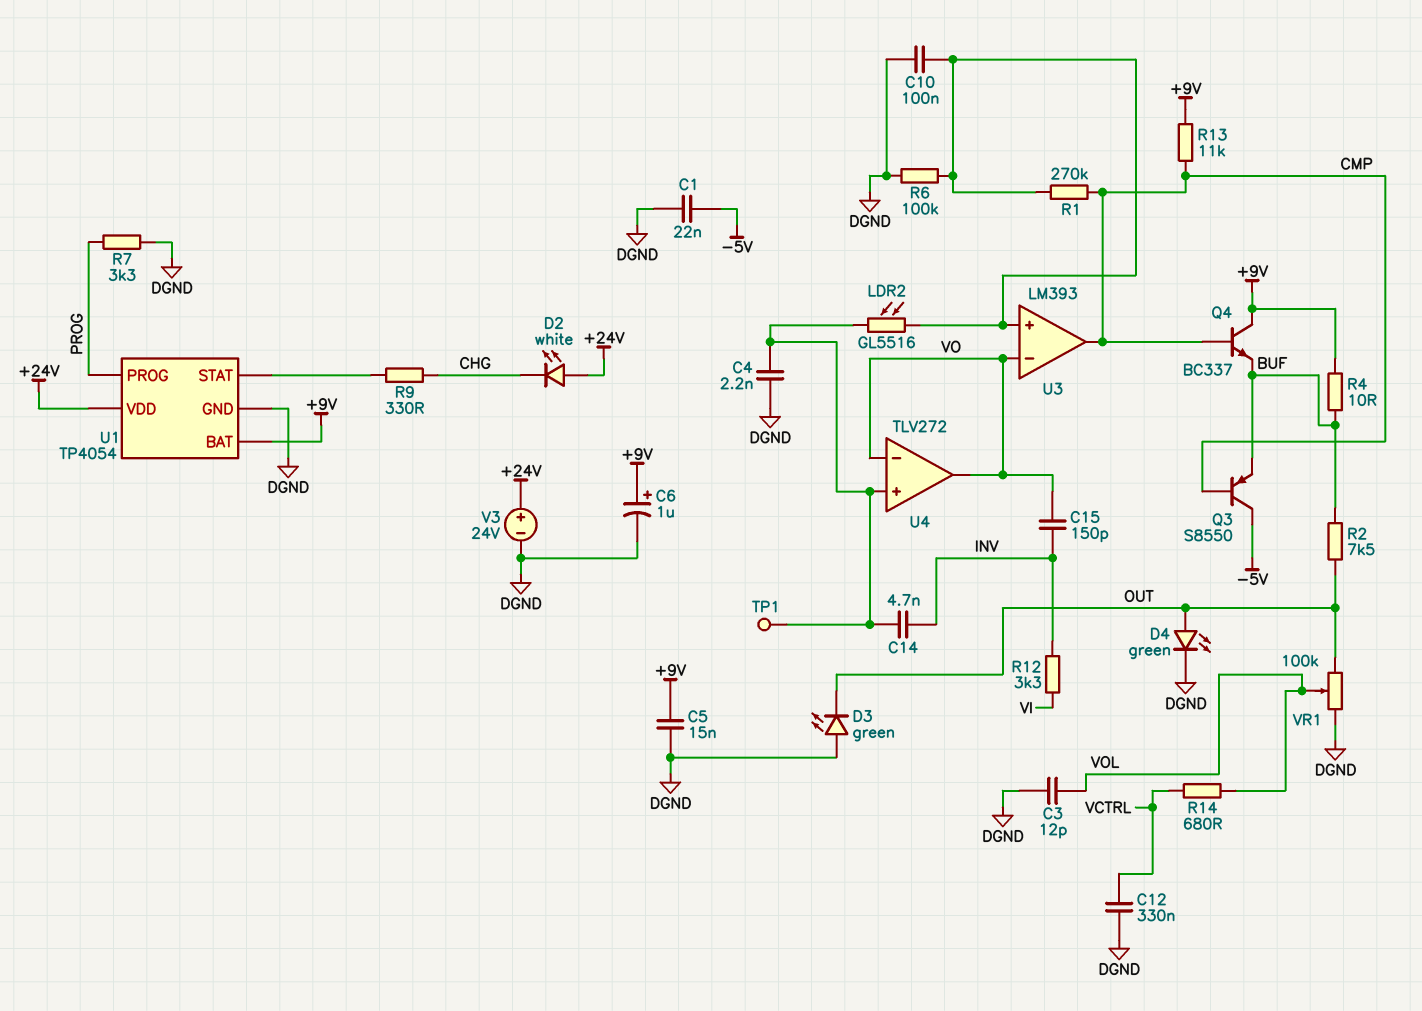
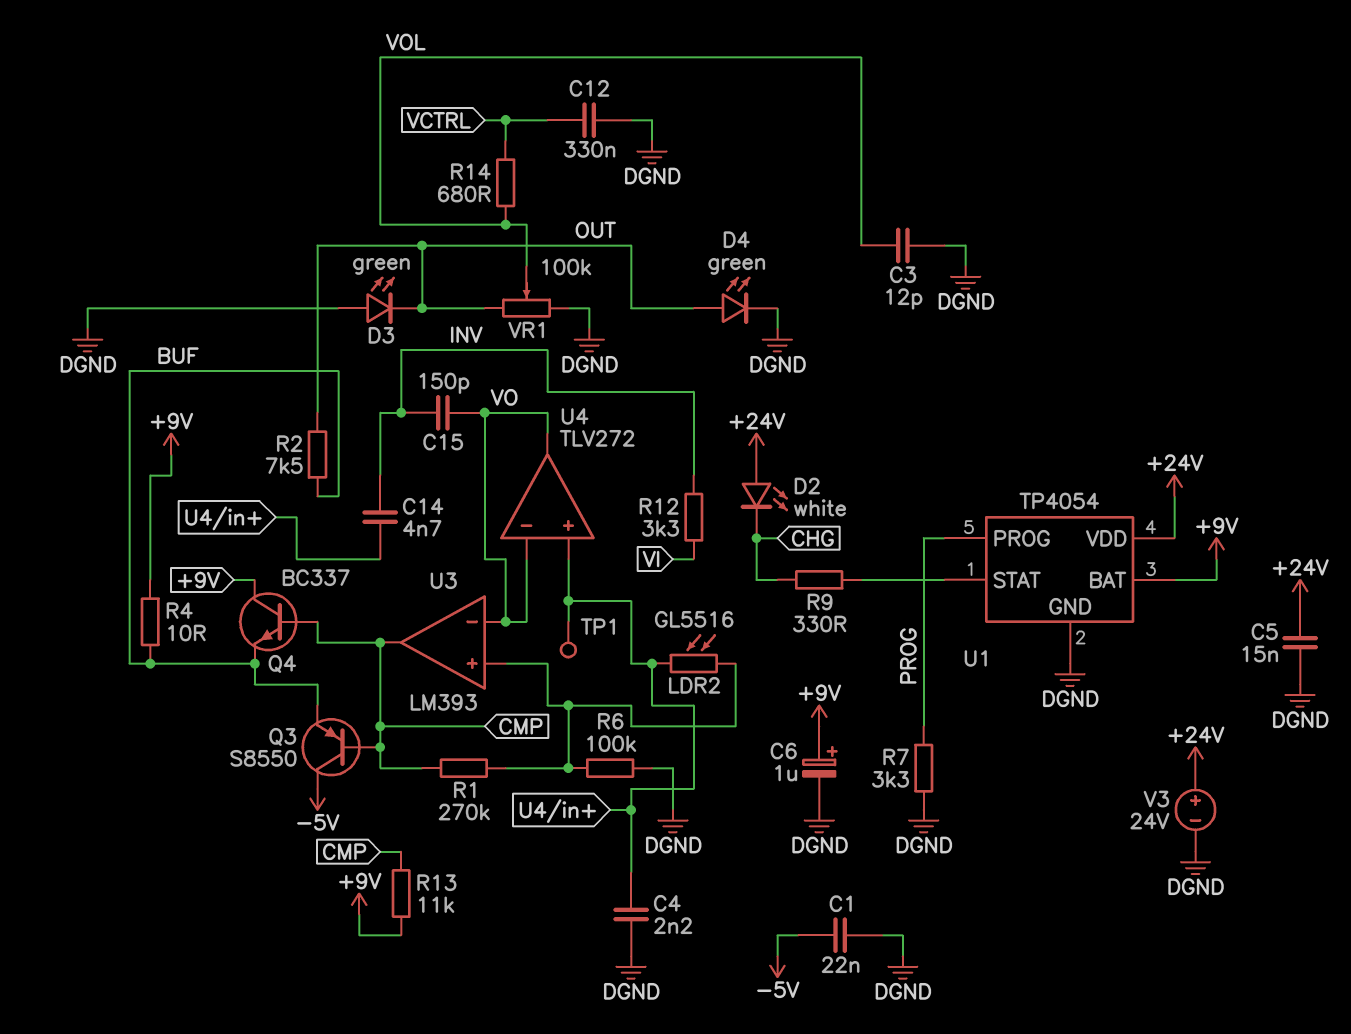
C5: 15nF (+9V, DGND) -> 15nF (+24V, DGND)
C10: 100nF (DGND, U3/in+) -> none

